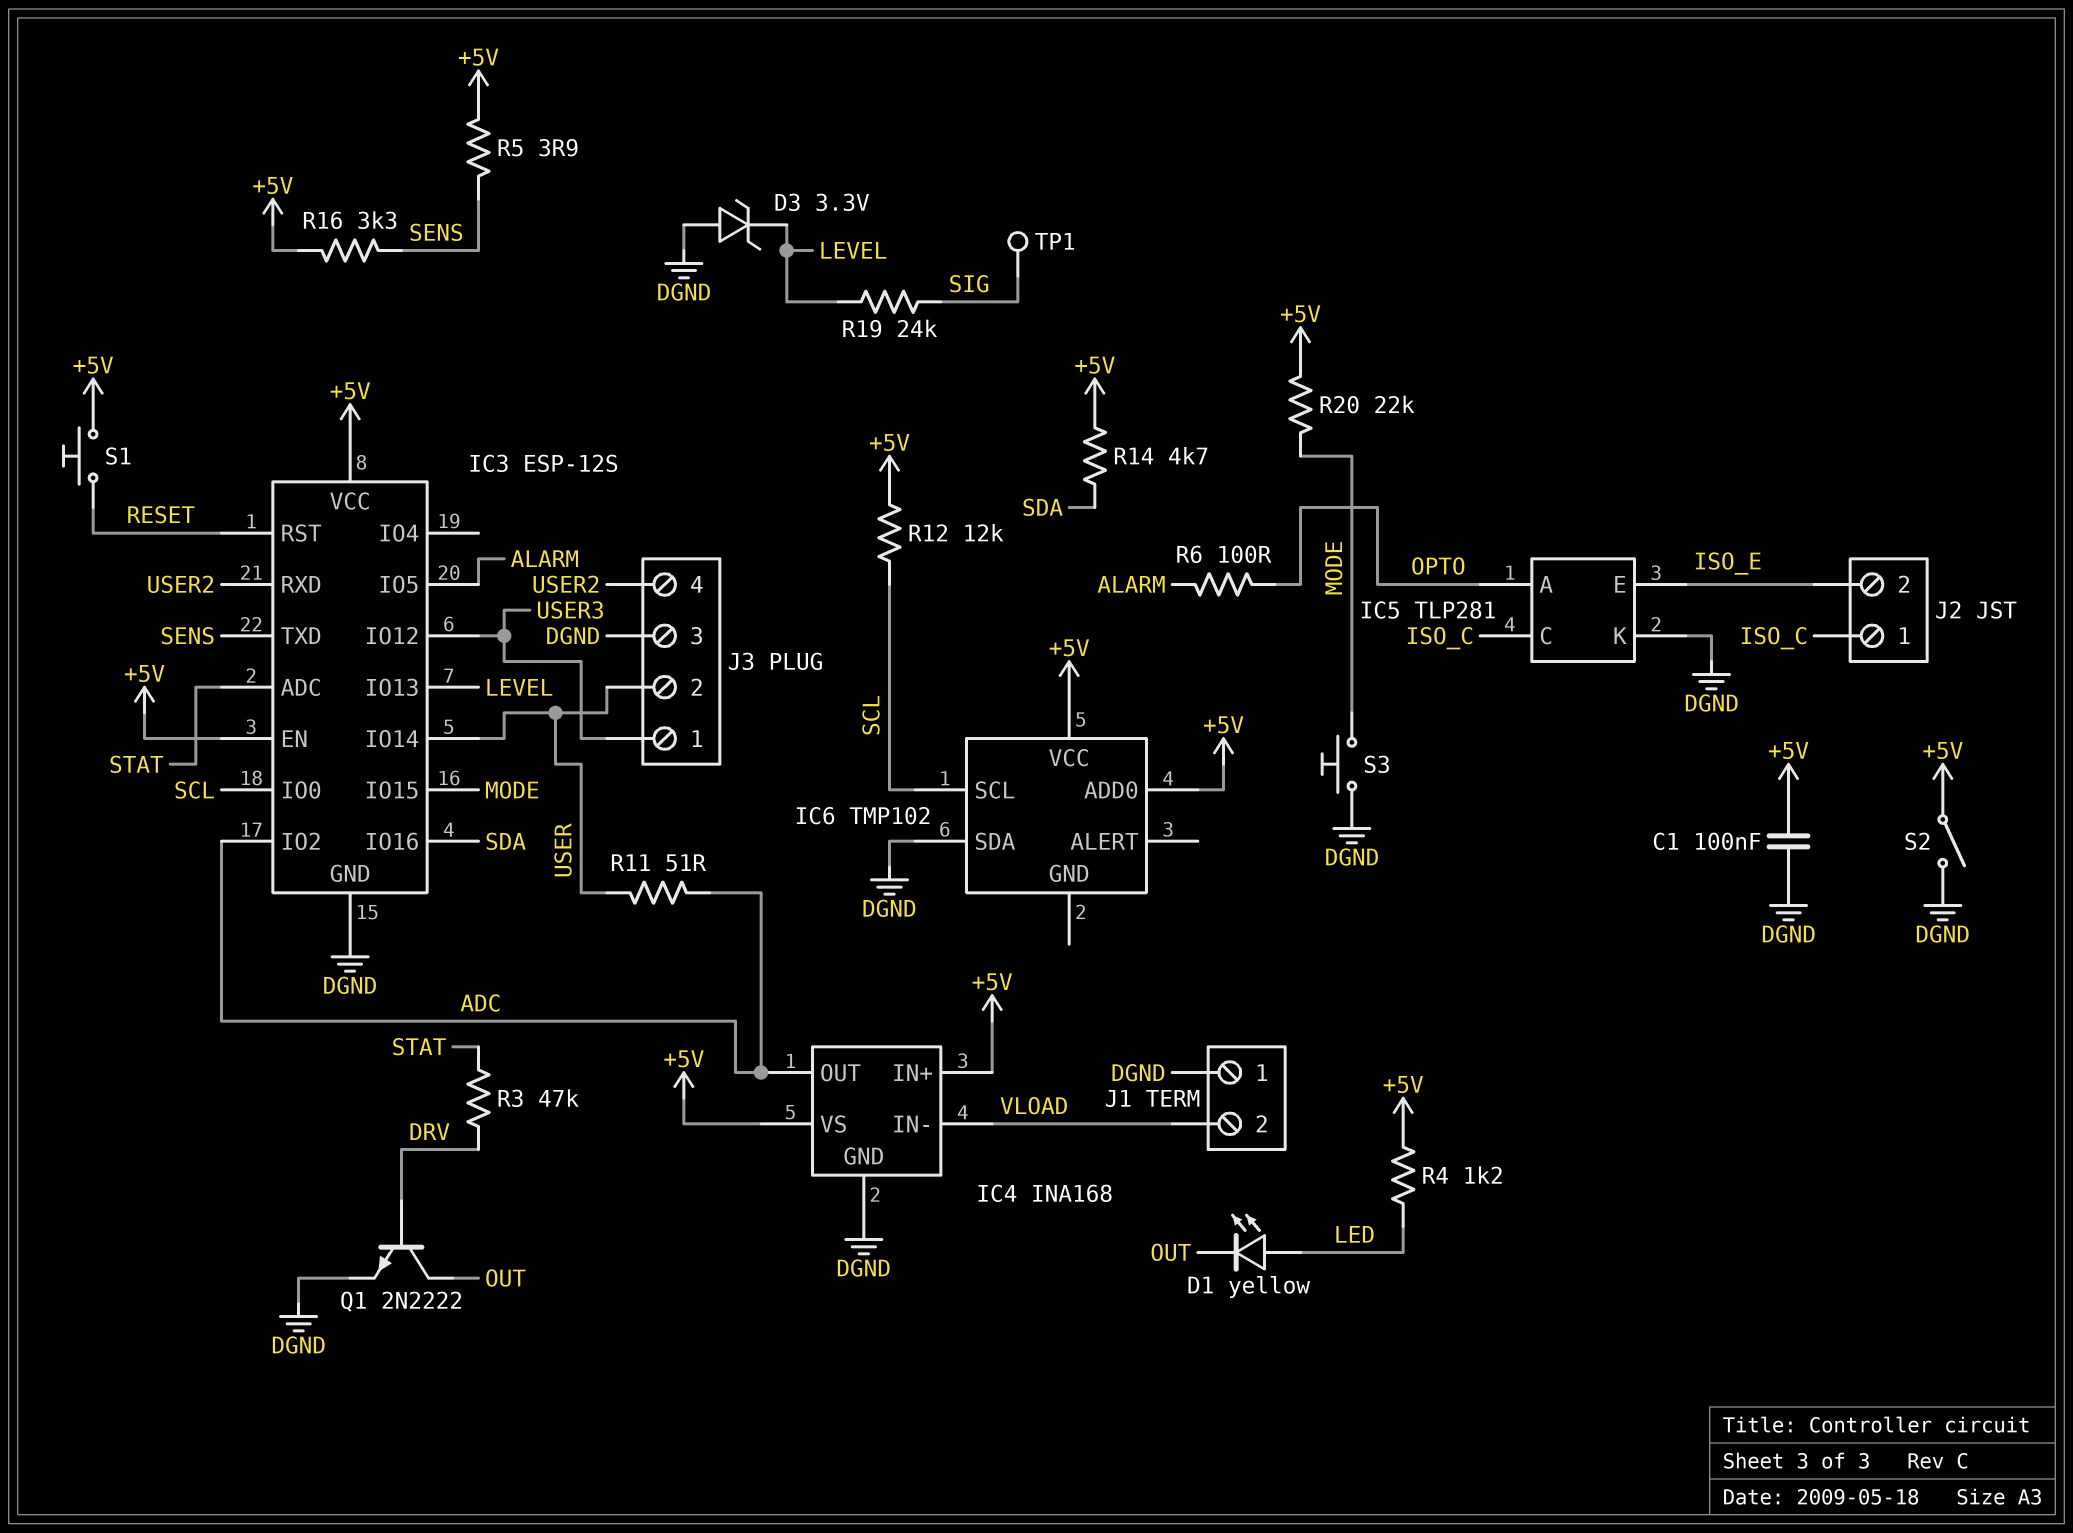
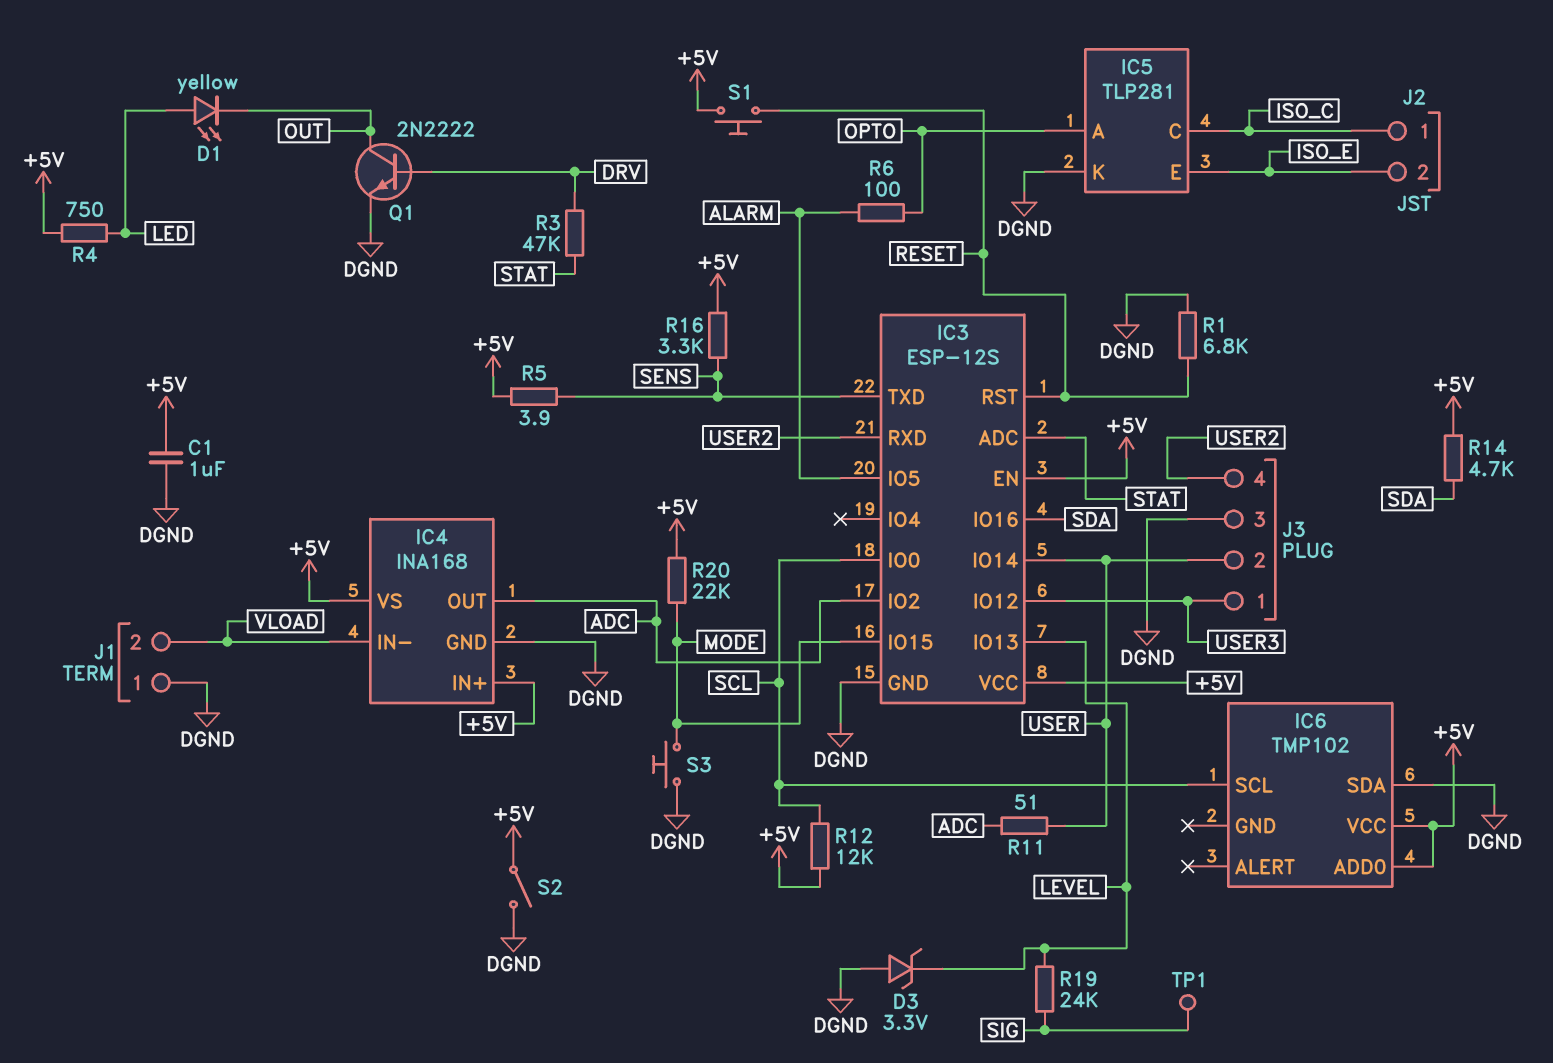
C1: 100nF (+5V, DGND) -> 1uF (+5V, DGND)
R1: none -> 6.8k (DGND, RESET)
R4: 1.2k (+5V, LED) -> 750 (+5V, LED)

